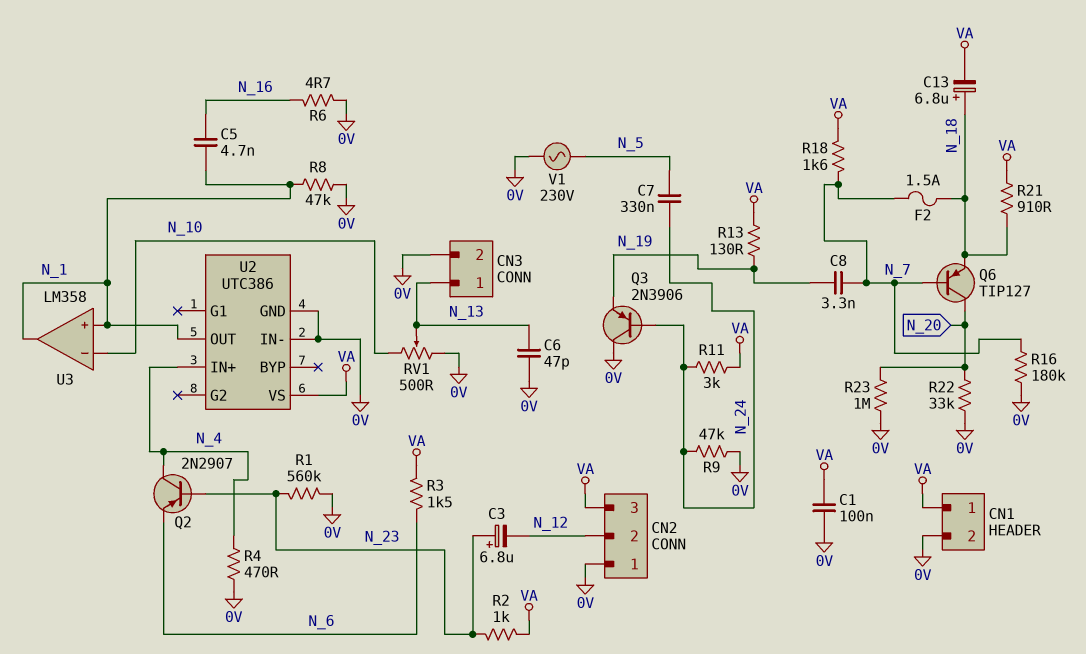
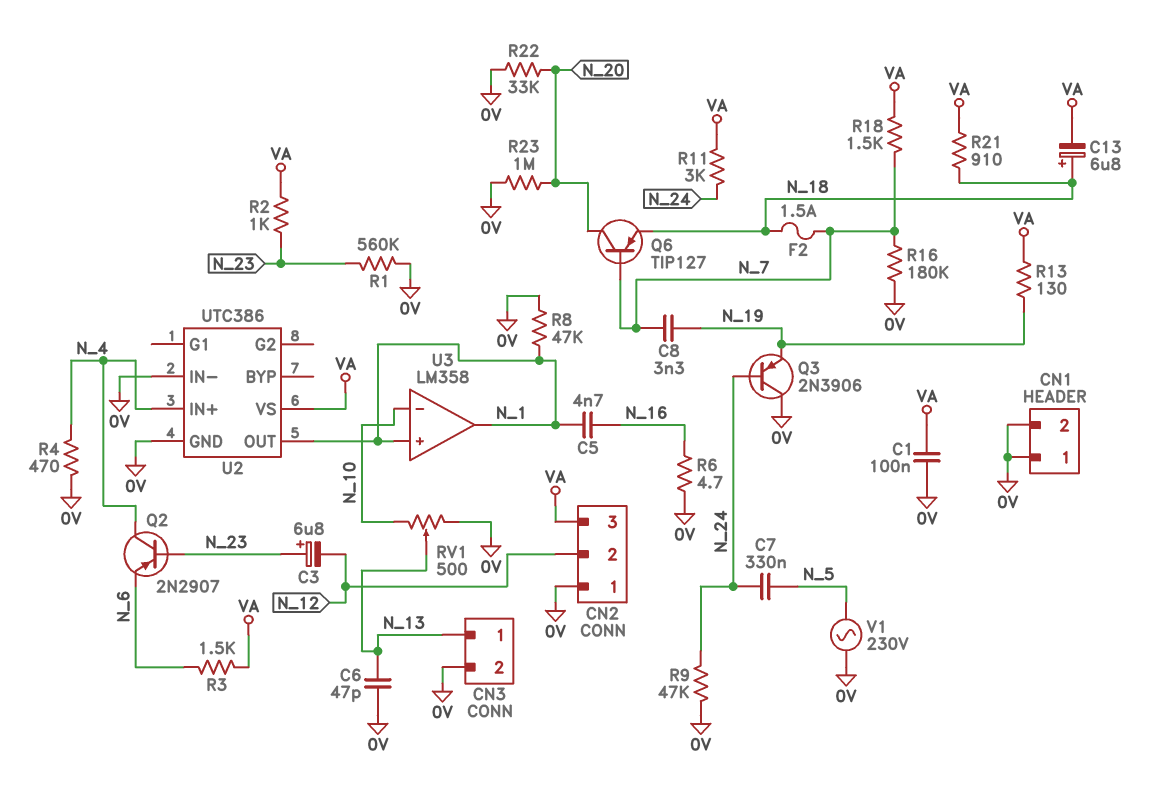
CN1 pin 1: VA -> 0V
R18: 1.6k (N_7, VA) -> 1.5k (N_7, VA)

